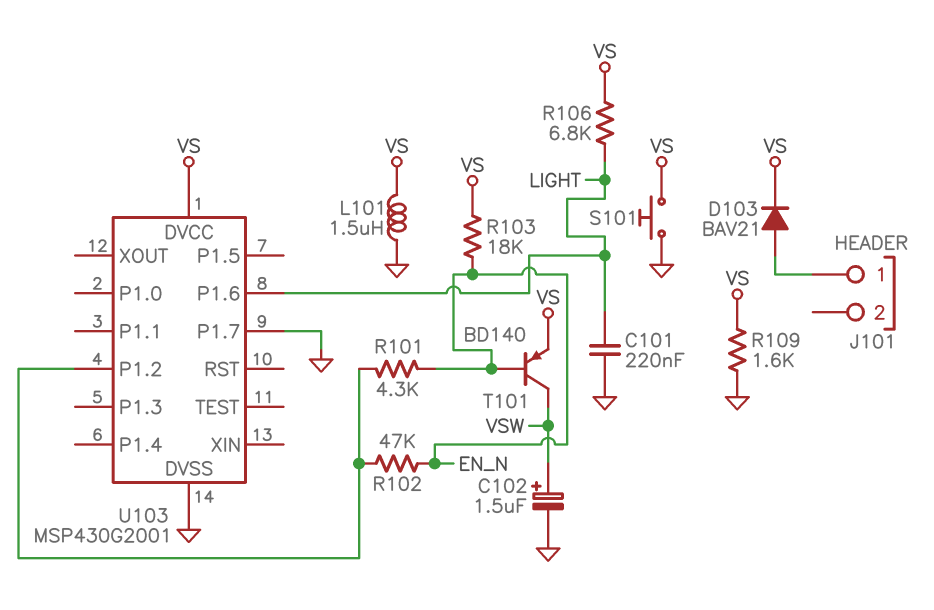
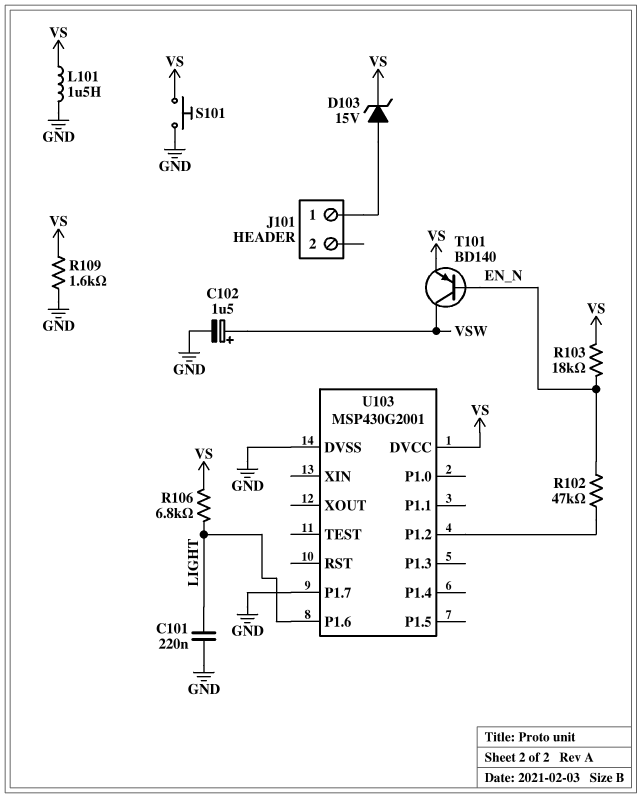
D103: diode BAV21 (A J101/1, K VS) -> zener 15V (A J101/1, K VS)
R101: 4.3k (EN_N, U103/P1.2) -> none

